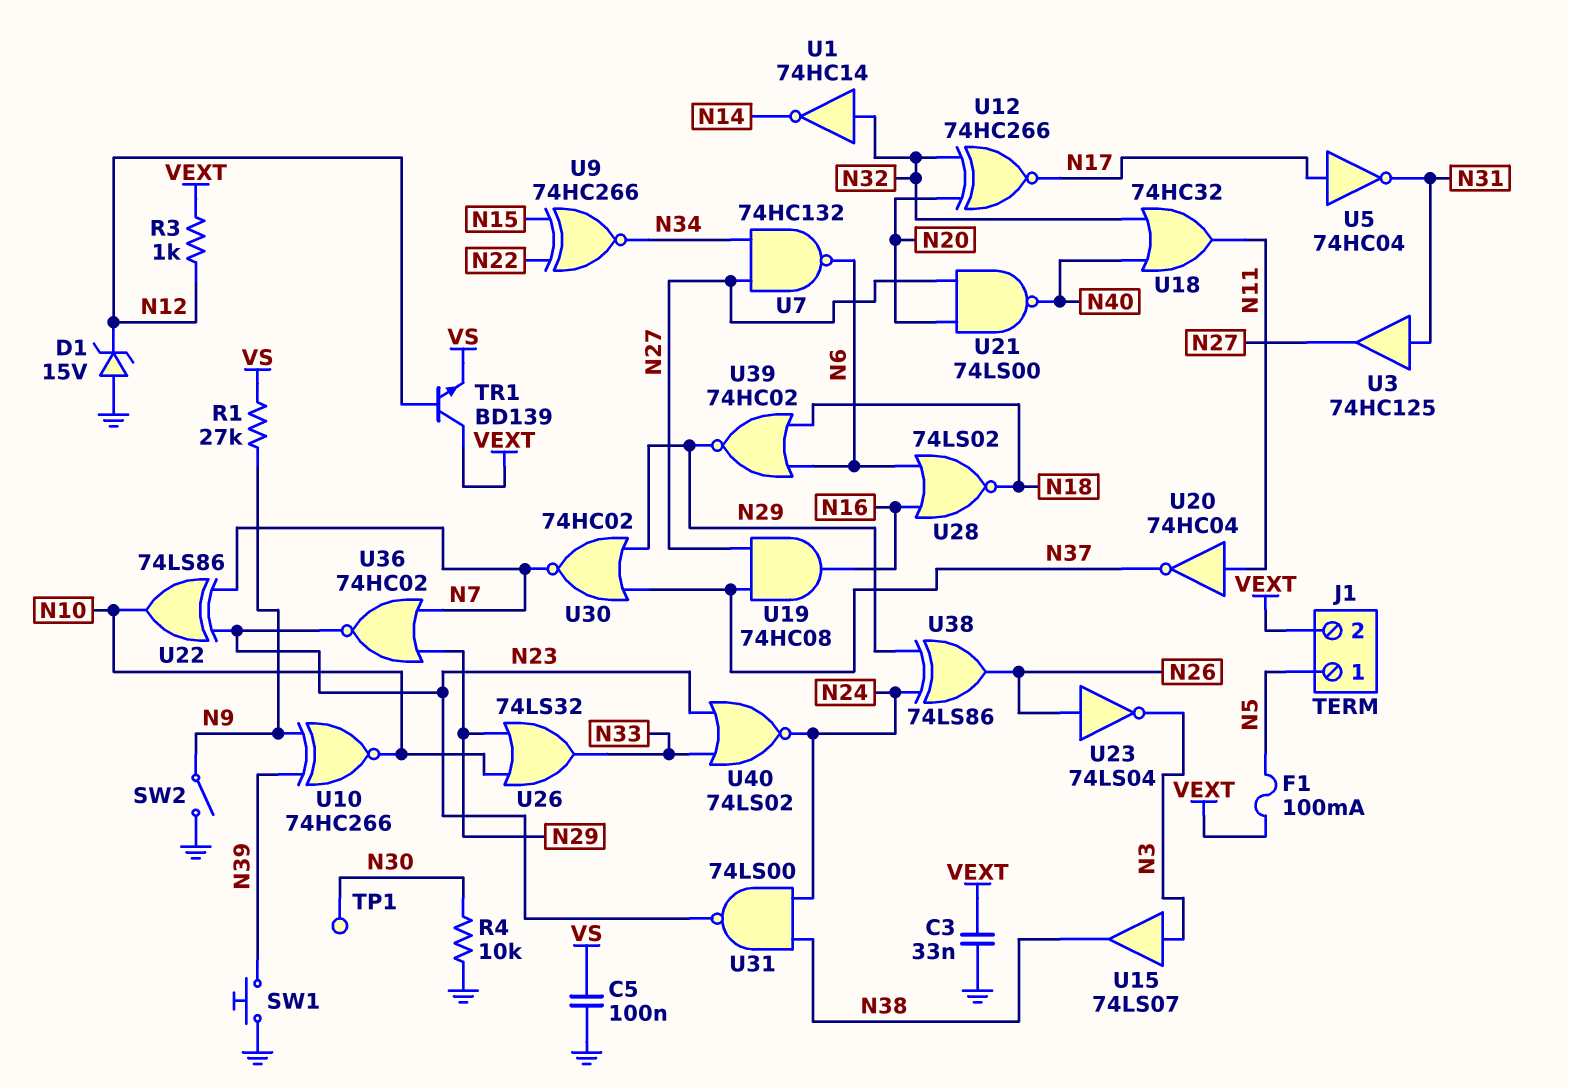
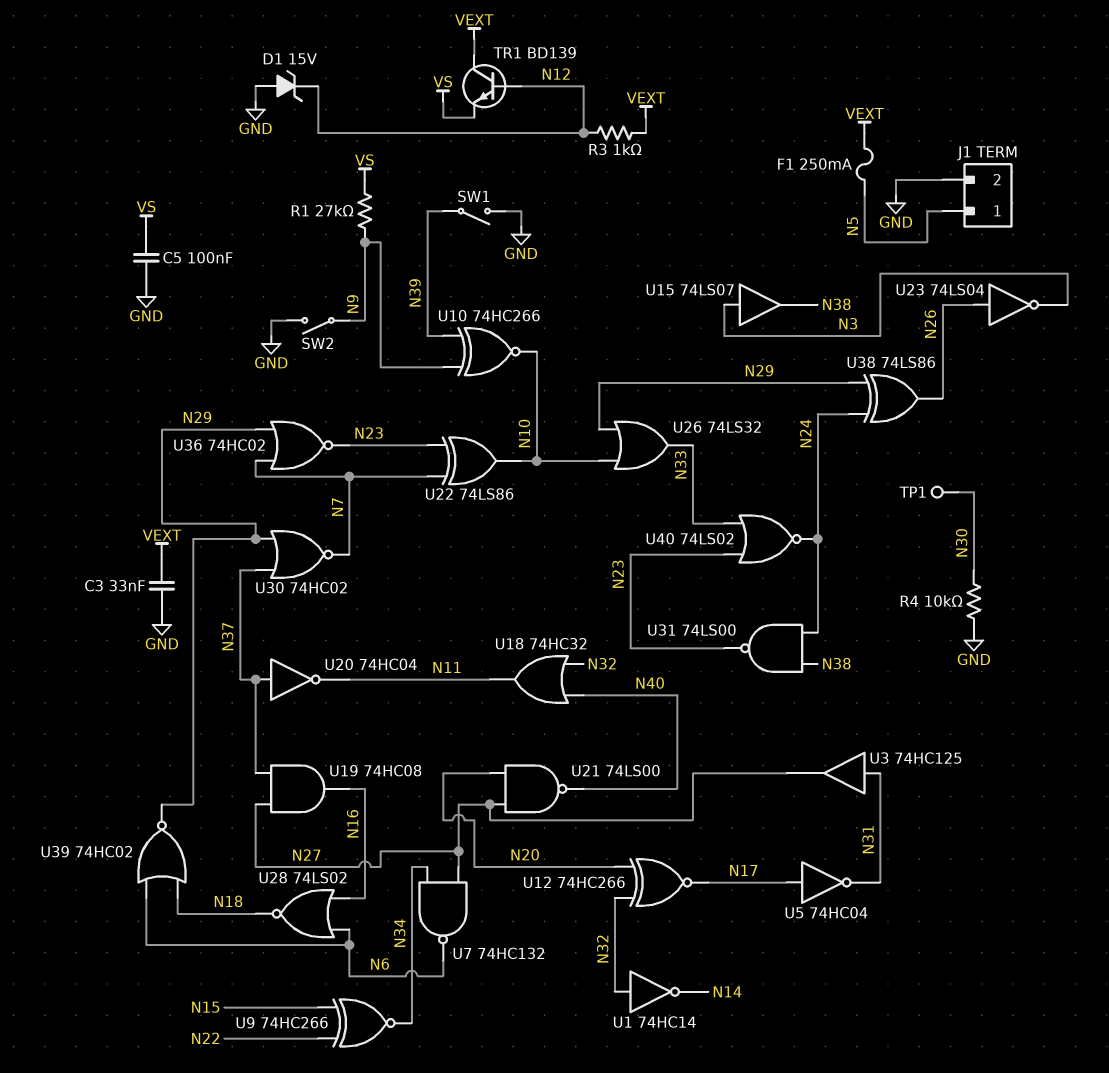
F1: 100mA (N5, VEXT) -> 250mA (N5, VEXT)
J1 pin 2: VEXT -> GND
SW1: button (GND, N39) -> switch (GND, N39)
U20: NOT 74HC04 (in N11, out N37) -> NOT 74HC04 (in N37, out N11)

